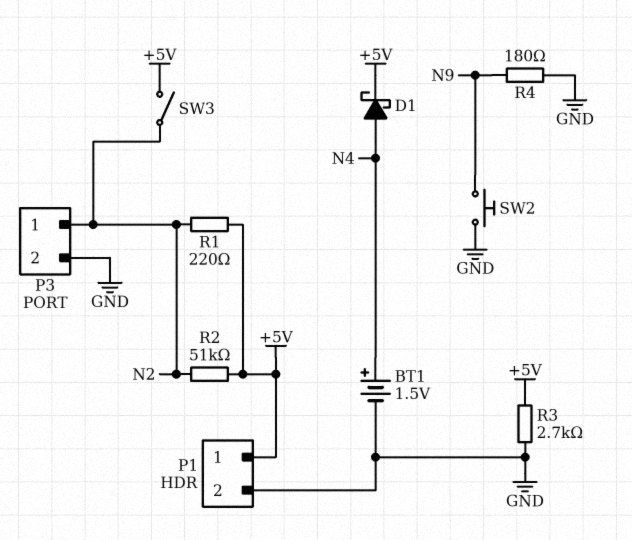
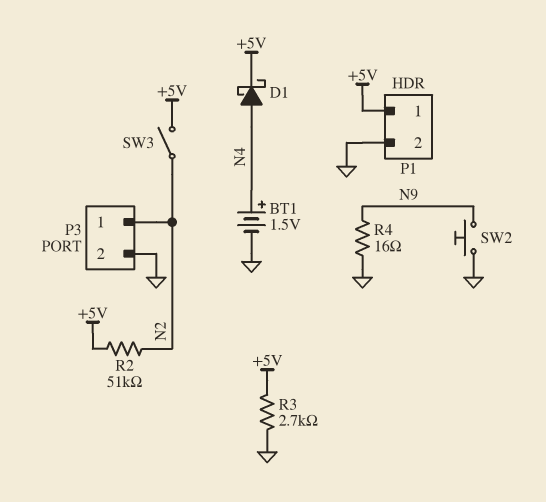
R1: 220 (+5V, N2) -> none
R4: 180 (GND, N9) -> 16 (GND, N9)

